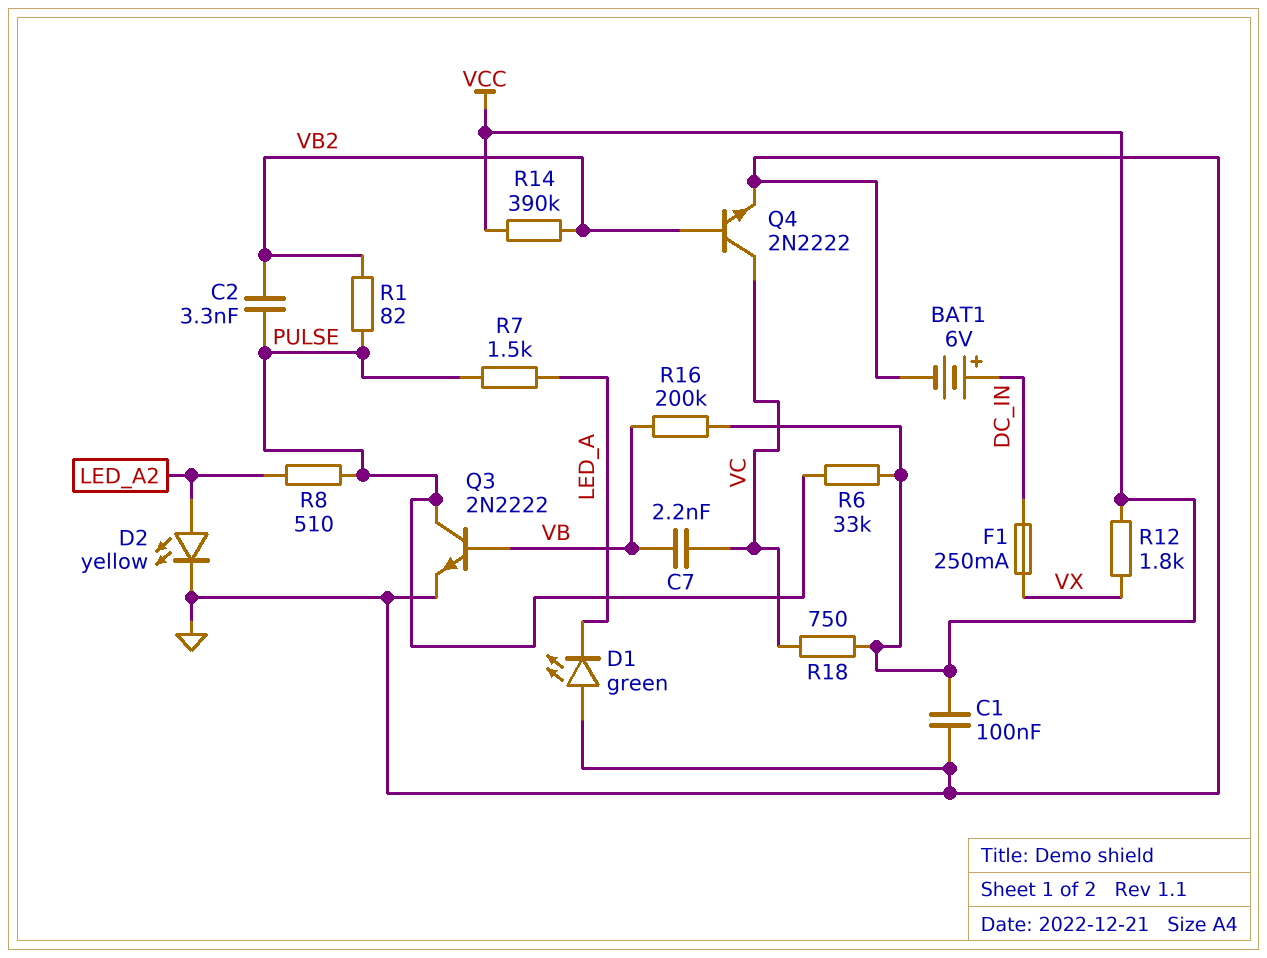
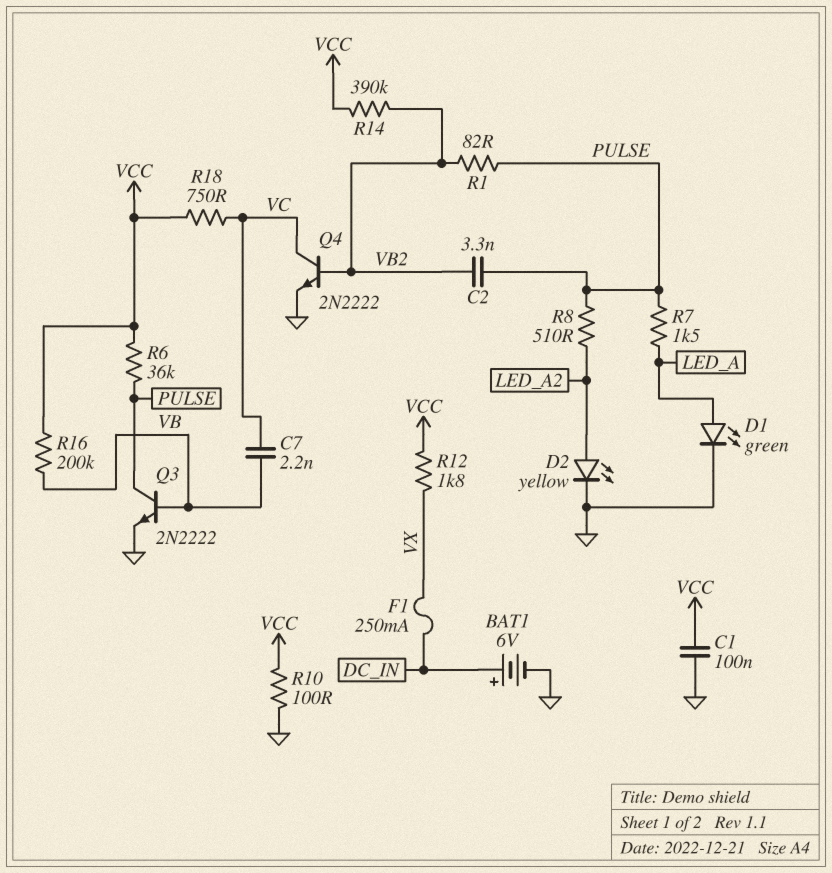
D1: LED green (A GND, K LED_A) -> LED green (A LED_A, K GND)
R6: 33k (PULSE, VCC) -> 36k (PULSE, VCC)
R10: none -> 100 (GND, VCC)

